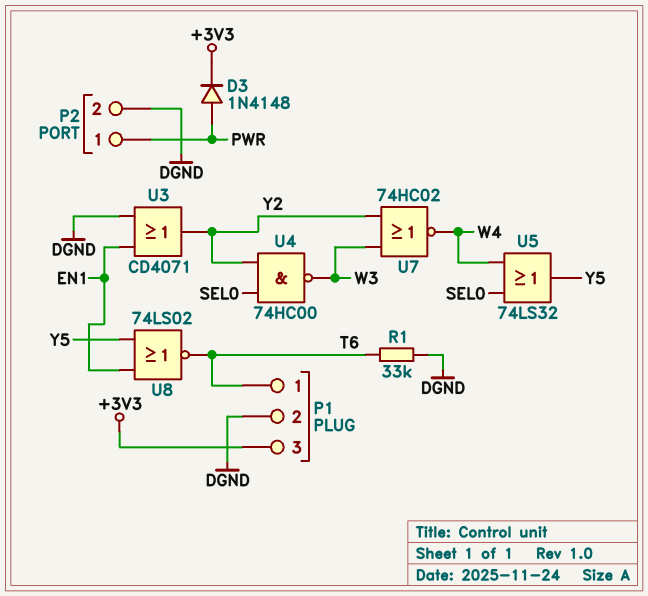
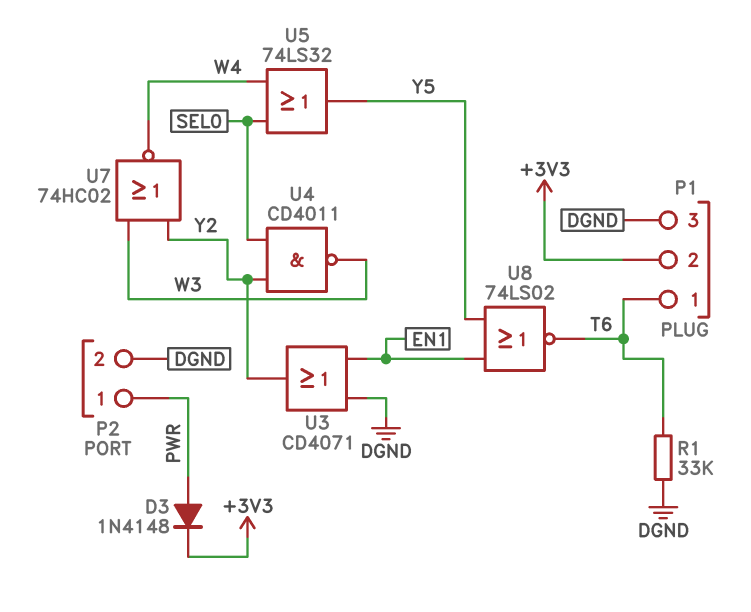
P1 pin 2: DGND -> +3V3
P1 pin 3: +3V3 -> DGND
U4: NAND 74HC00 (in SEL0, in Y2, out W3) -> NAND CD4011 (in SEL0, in Y2, out W3)

